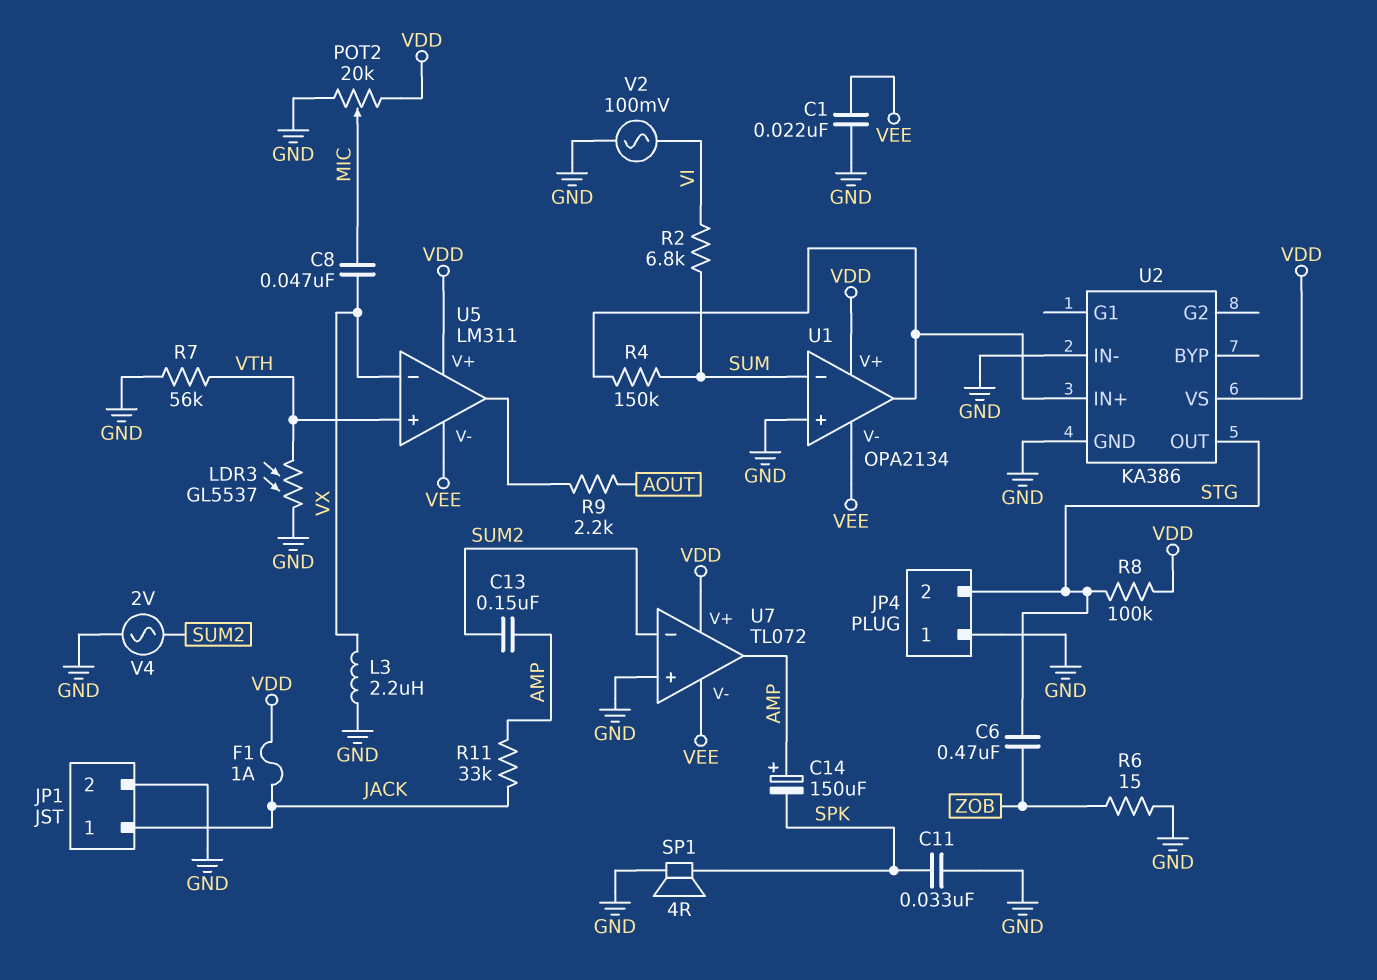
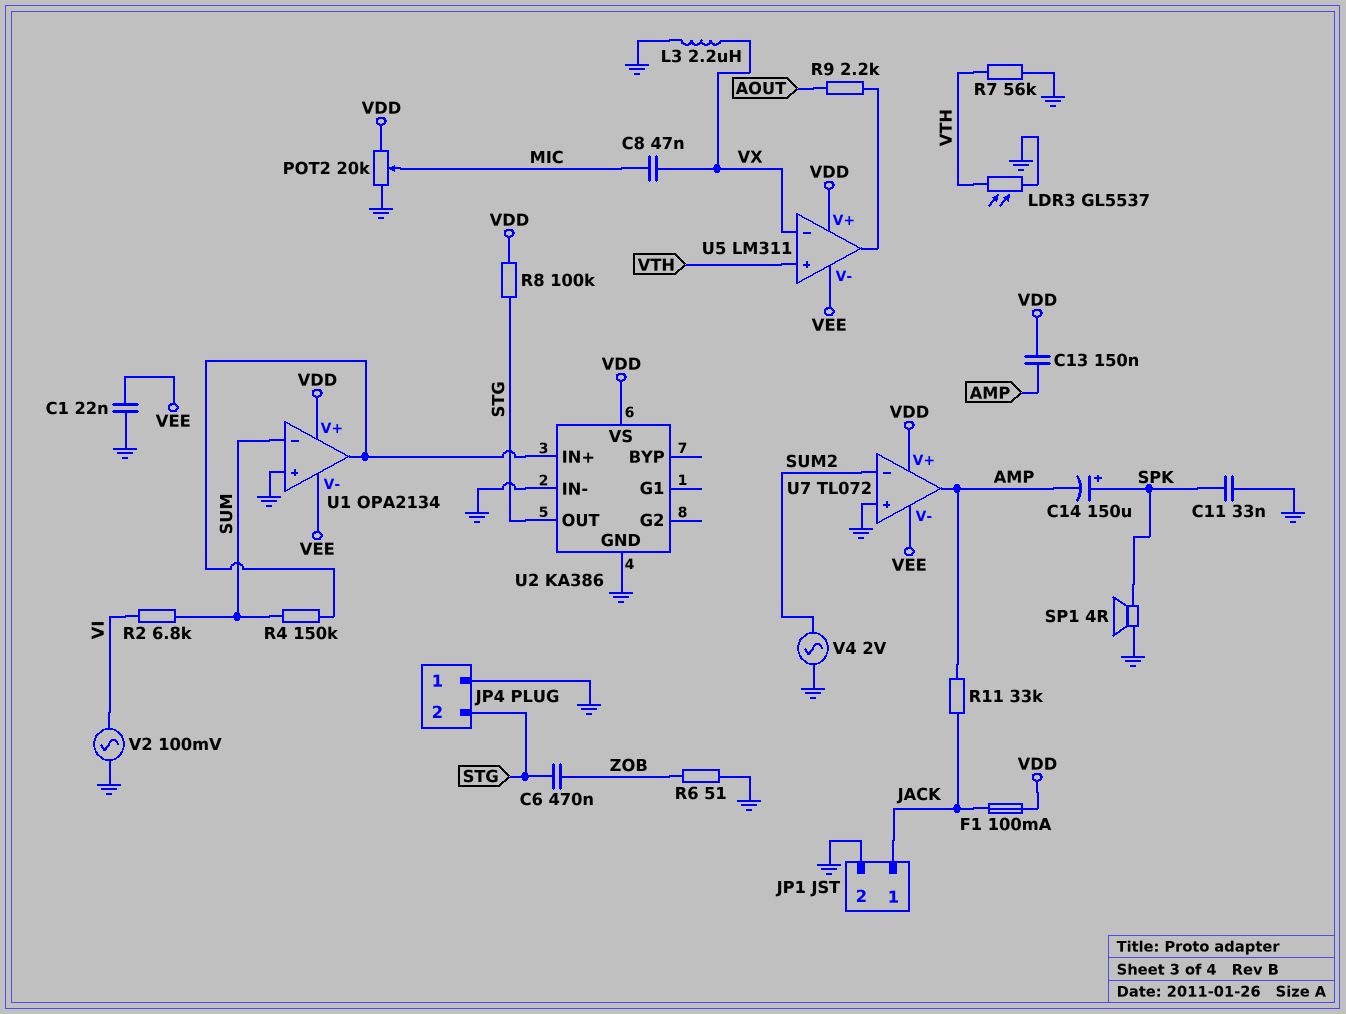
C13: 150nF (AMP, SUM2) -> 150nF (AMP, VDD)
C14: 150uF (plus AMP, minus SPK) -> 150uF (plus SPK, minus AMP)
F1: 1A (JACK, VDD) -> 100mA (JACK, VDD)
R6: 15 (GND, ZOB) -> 51 (GND, ZOB)

